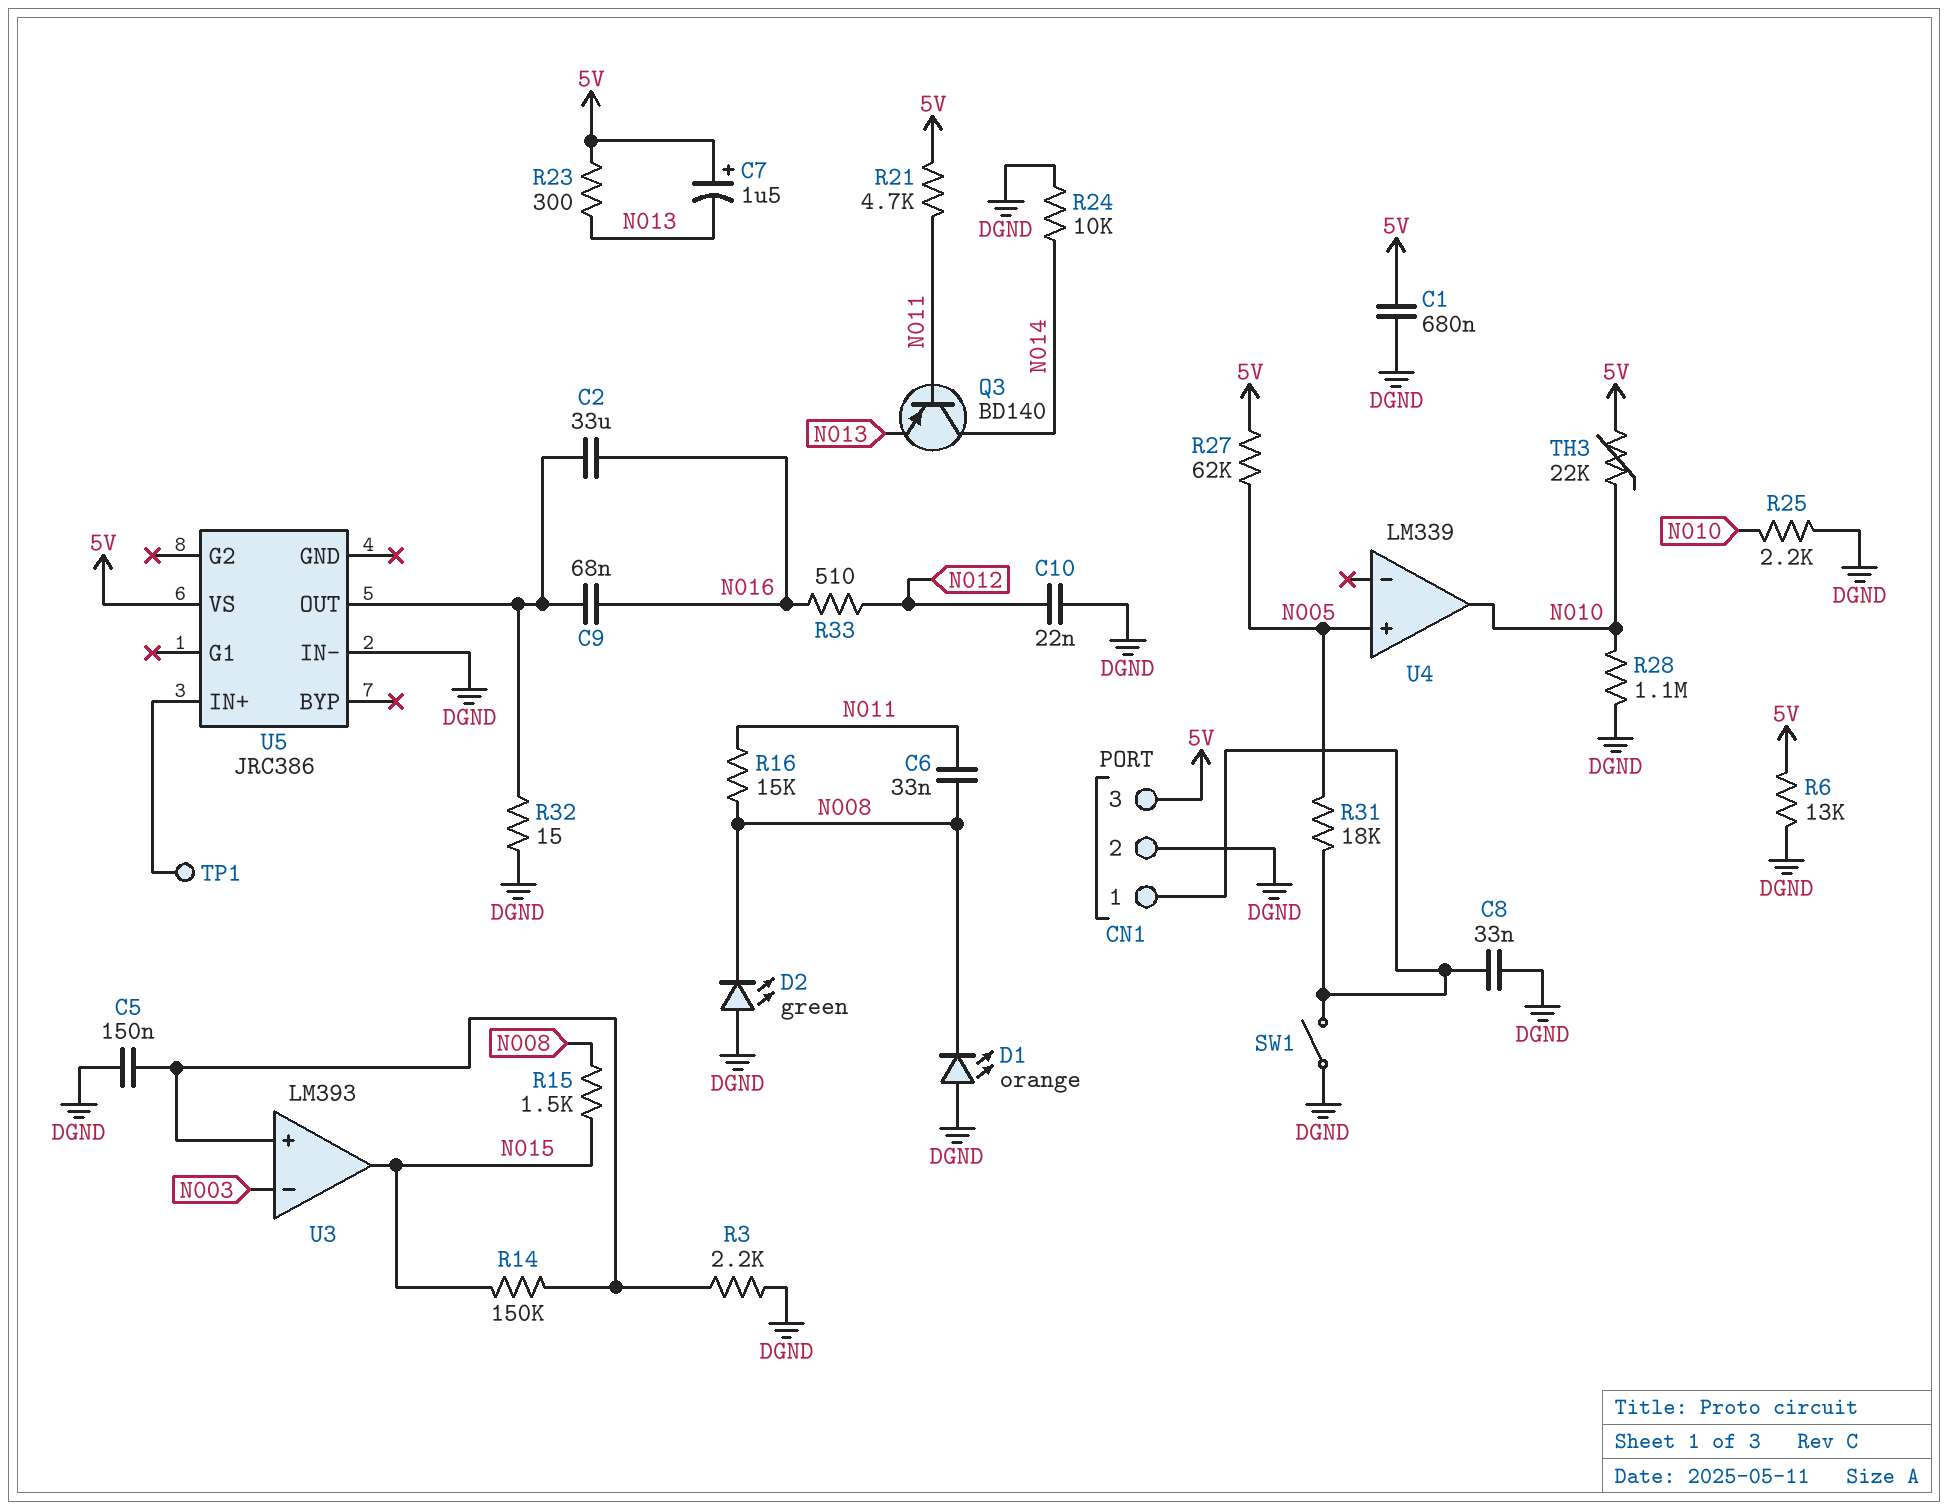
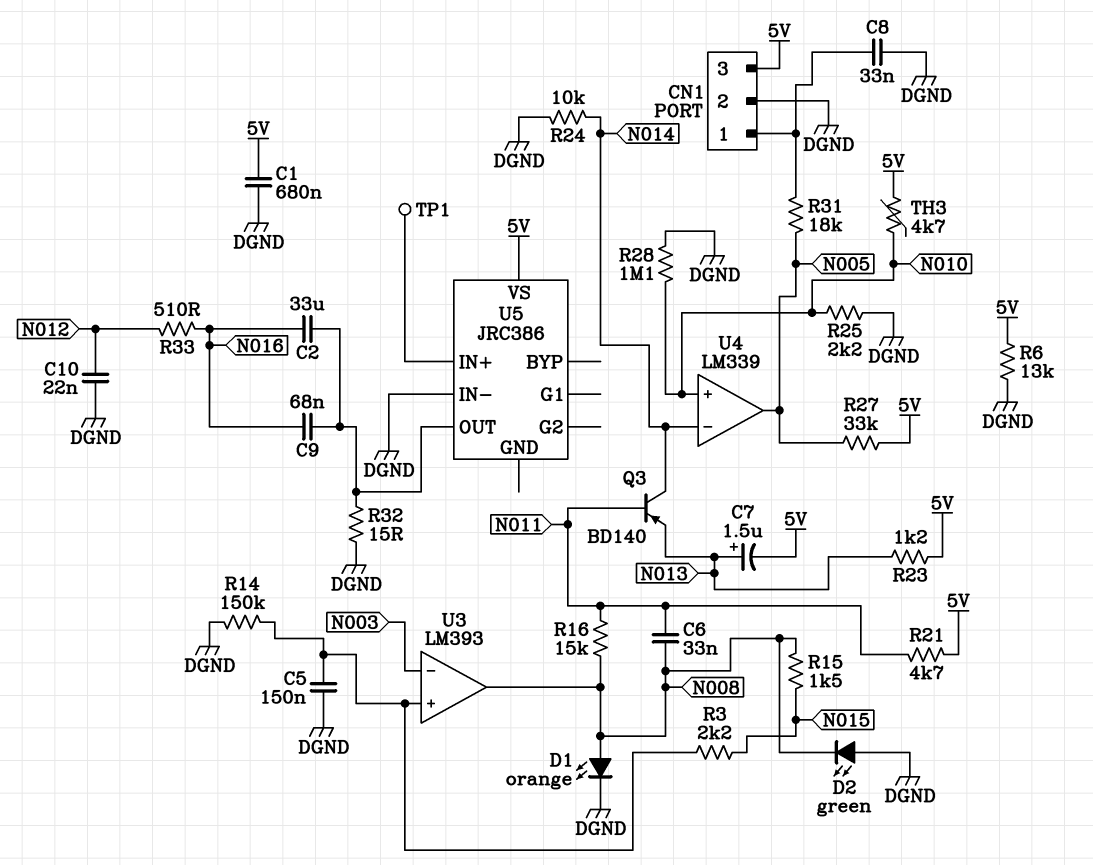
C7: 1.5uF (plus 5V, minus N013) -> 1.5uF (plus N013, minus 5V)
D1: LED orange (A DGND, K N008) -> LED orange (A N008, K DGND)
R3: 2.2k (DGND, U3/in+) -> 2.2k (N015, U3/in+)
R14: 150k (N015, U3/in+) -> 150k (DGND, U3/in+)
R23: 300 (5V, N013) -> 1.2k (5V, N013)
R27: 62k (5V, N005) -> 33k (5V, N005)
SW1: switch (CN1/1, DGND) -> none
TH3: 22k (5V, N010) -> 4.7k (5V, N010)
U3 pin out: N015 -> N008
U4 pin in+: N005 -> N010
U4 pin in-: none -> N014
U4 pin out: N010 -> N005

